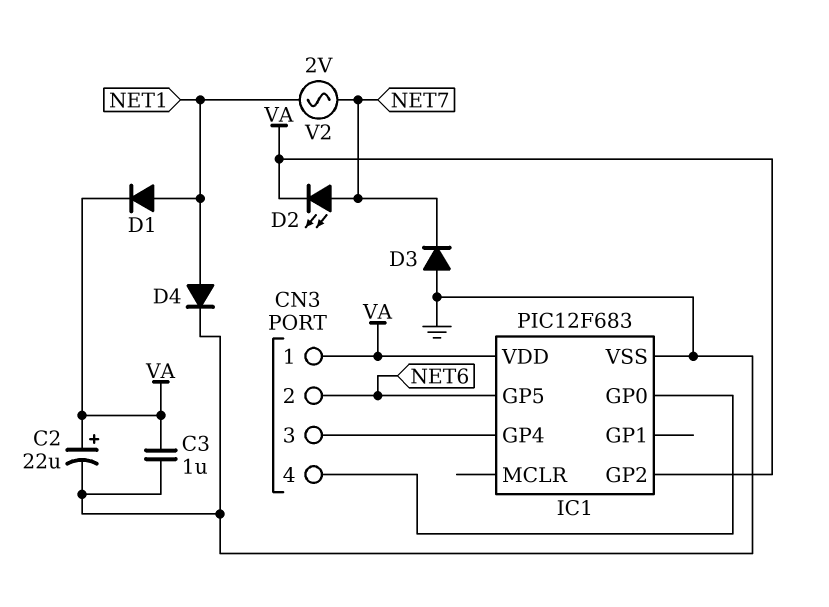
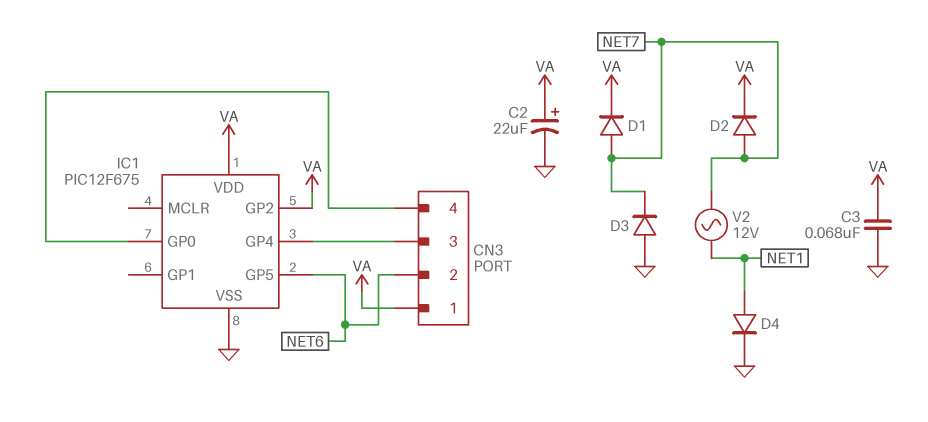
C3: 1uF (GND, VA) -> 68nF (GND, VA)
D1: diode (A NET1, K VA) -> diode (A NET7, K VA)
D2: LED (A NET7, K VA) -> diode (A NET7, K VA)
IC1: PIC12F683 -> PIC12F675
V2: AC 2V (NET1, NET7) -> AC 12V (NET1, NET7)

